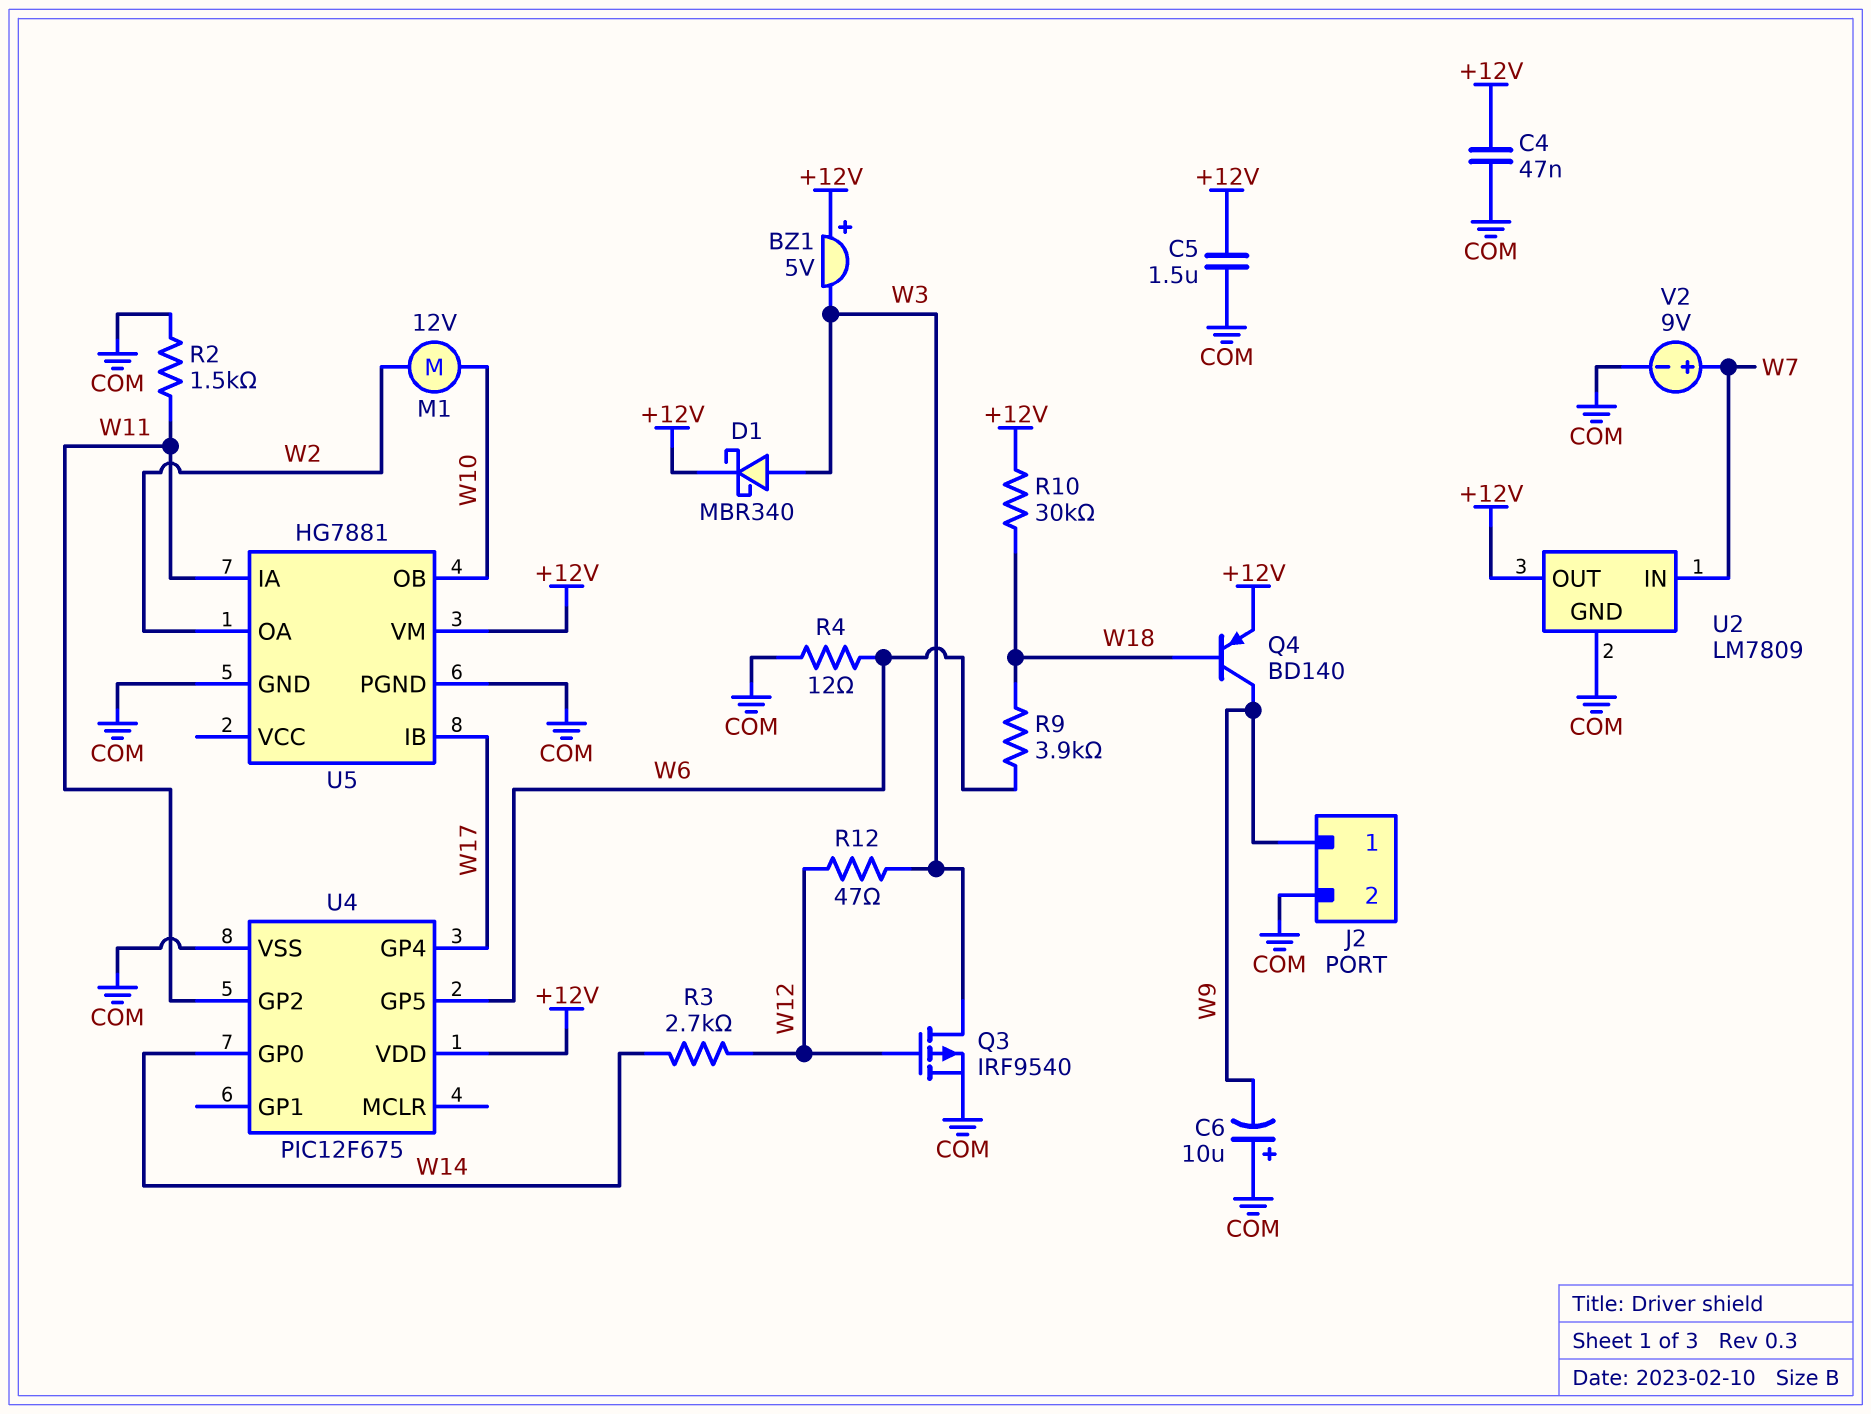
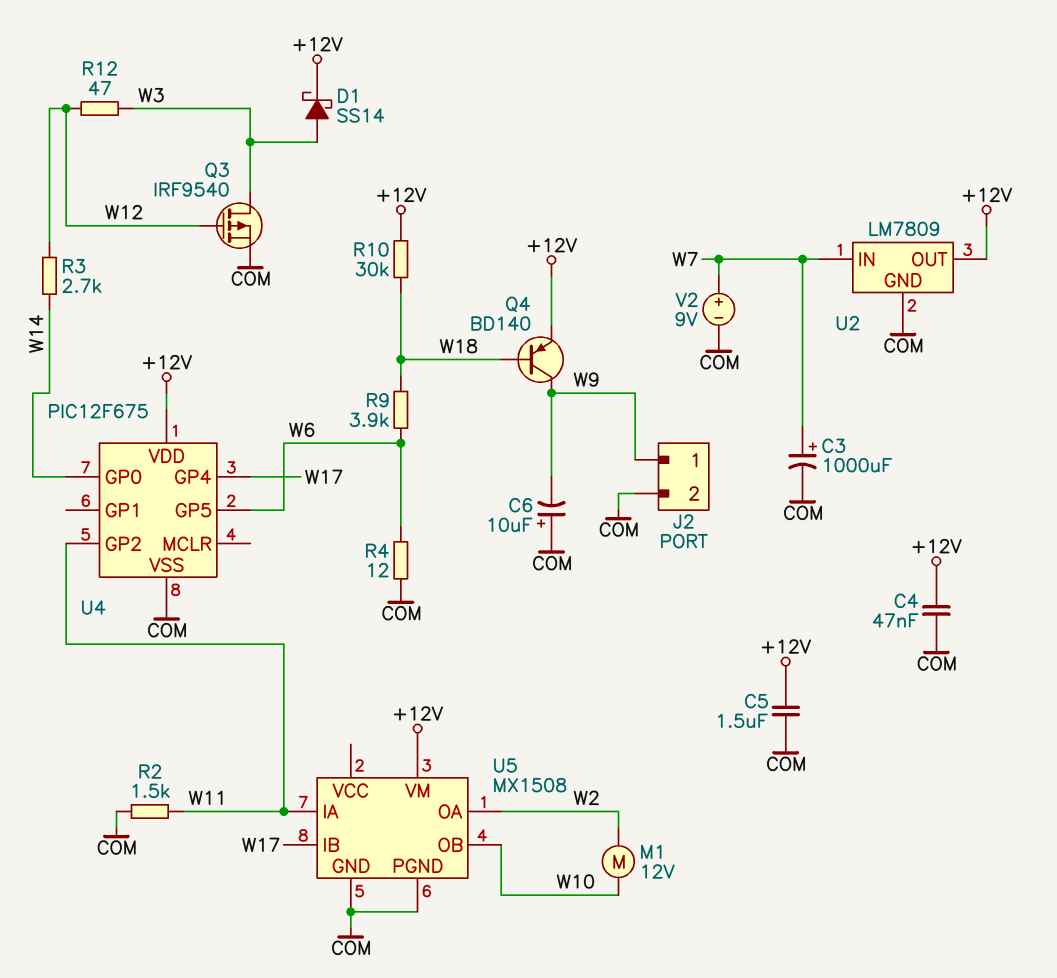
BZ1: buzzer 5V (plus +12V, minus W3) -> none
C3: none -> 1000uF (plus W7, minus COM)
D1: schottky MBR340 (A W3, K +12V) -> schottky SS14 (A W3, K +12V)
U5: HG7881 -> MX1508

